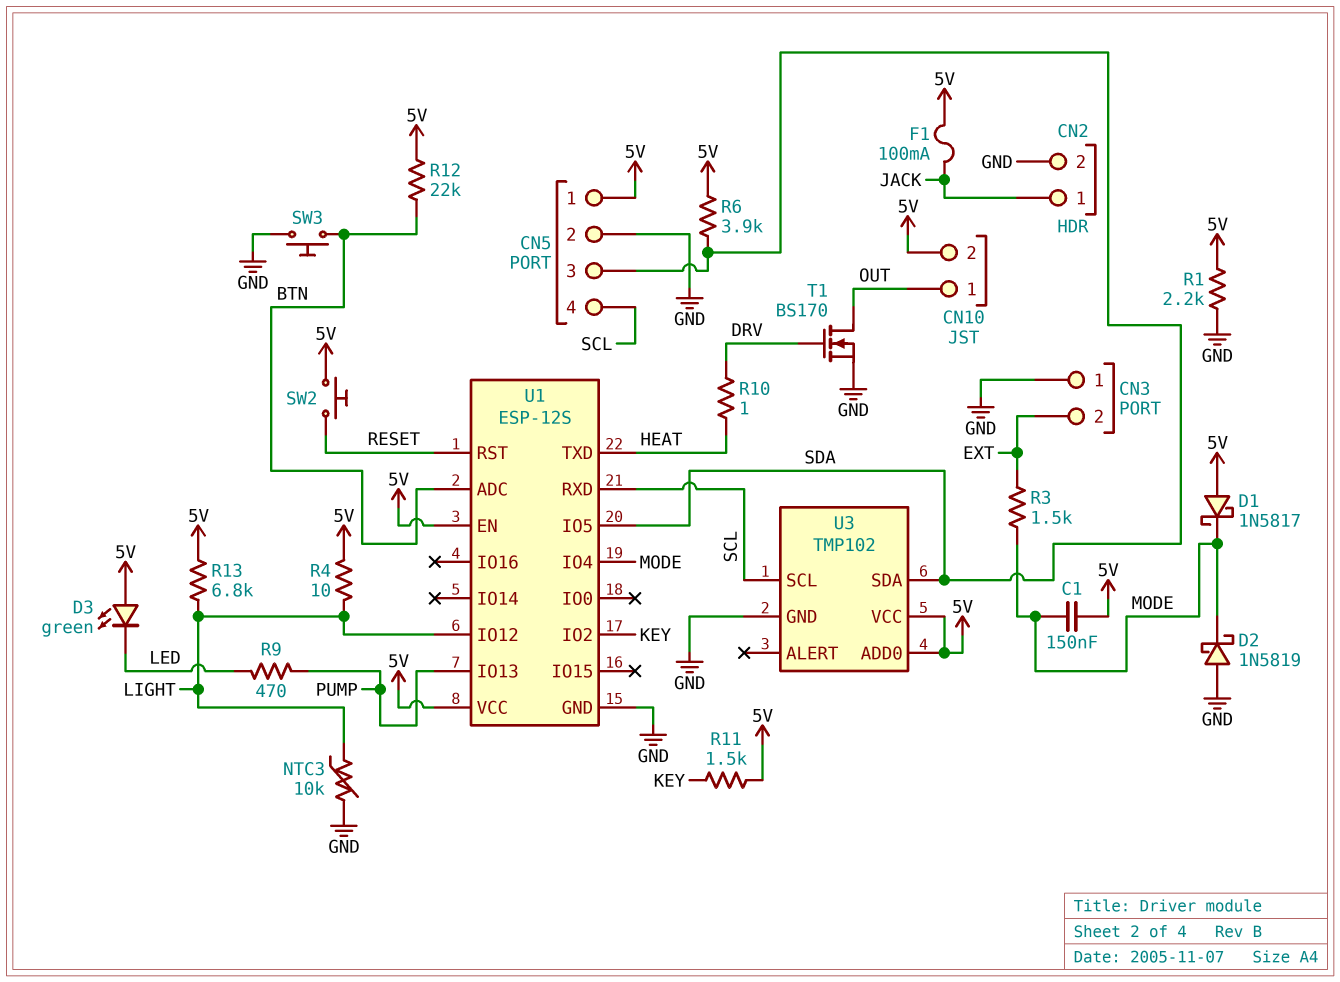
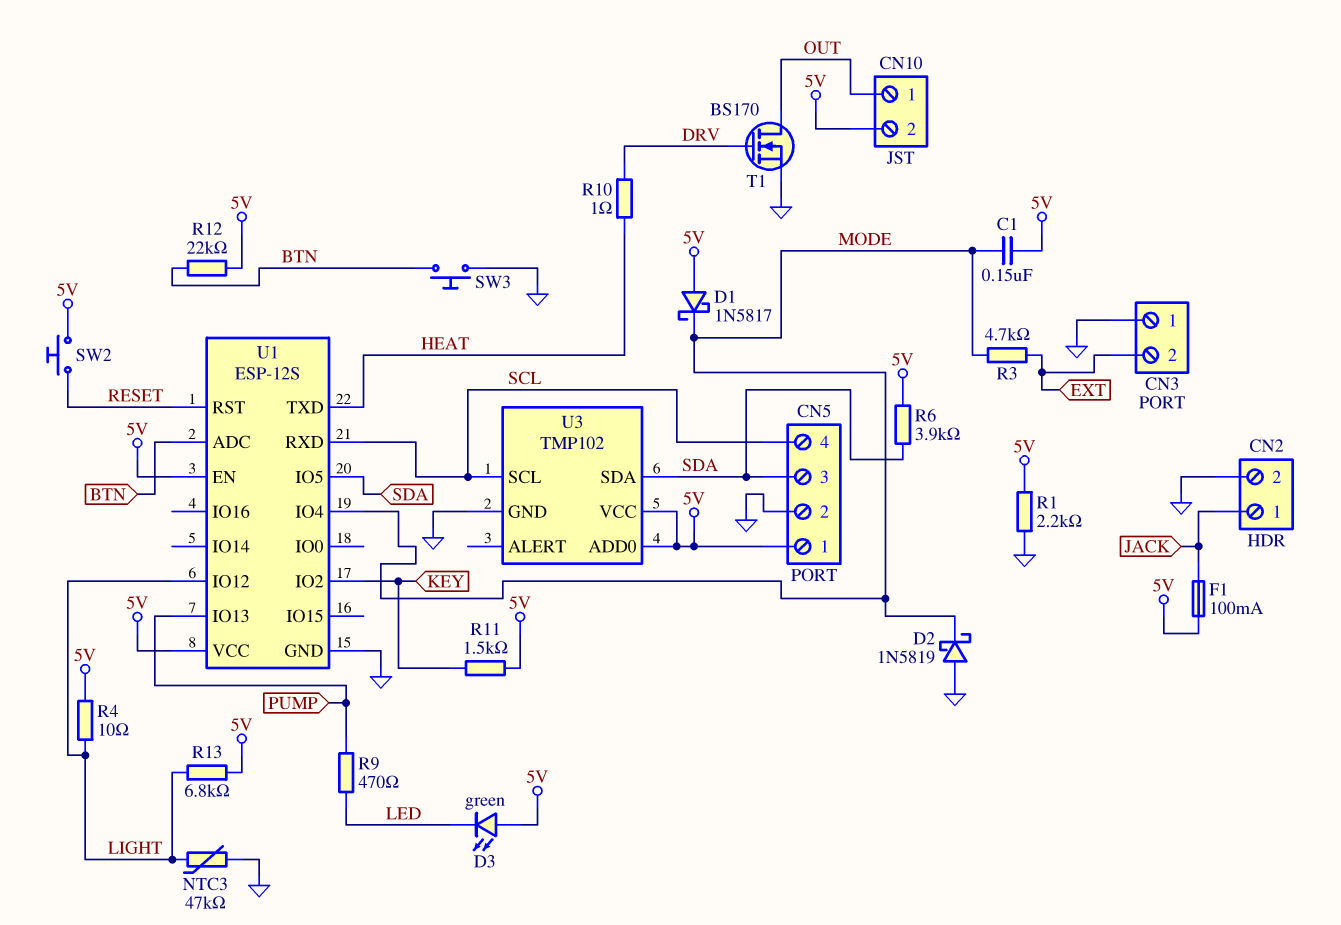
NTC3: 10k (GND, LIGHT) -> 47k (GND, LIGHT)
R3: 1.5k (EXT, MODE) -> 4.7k (EXT, MODE)

